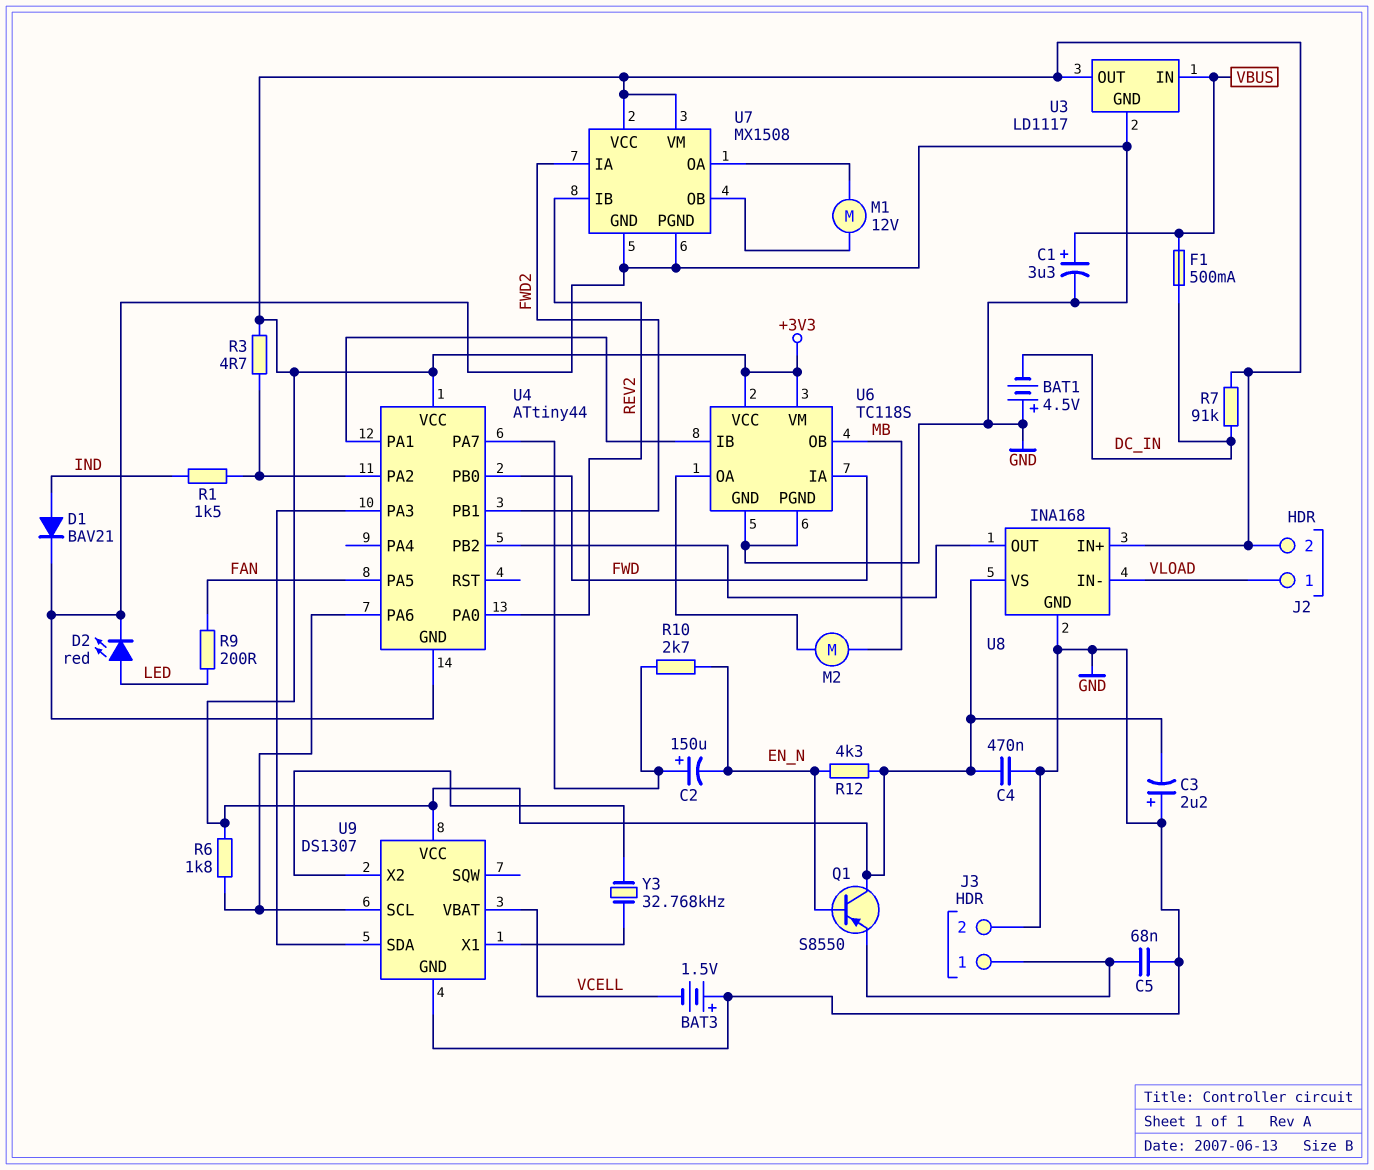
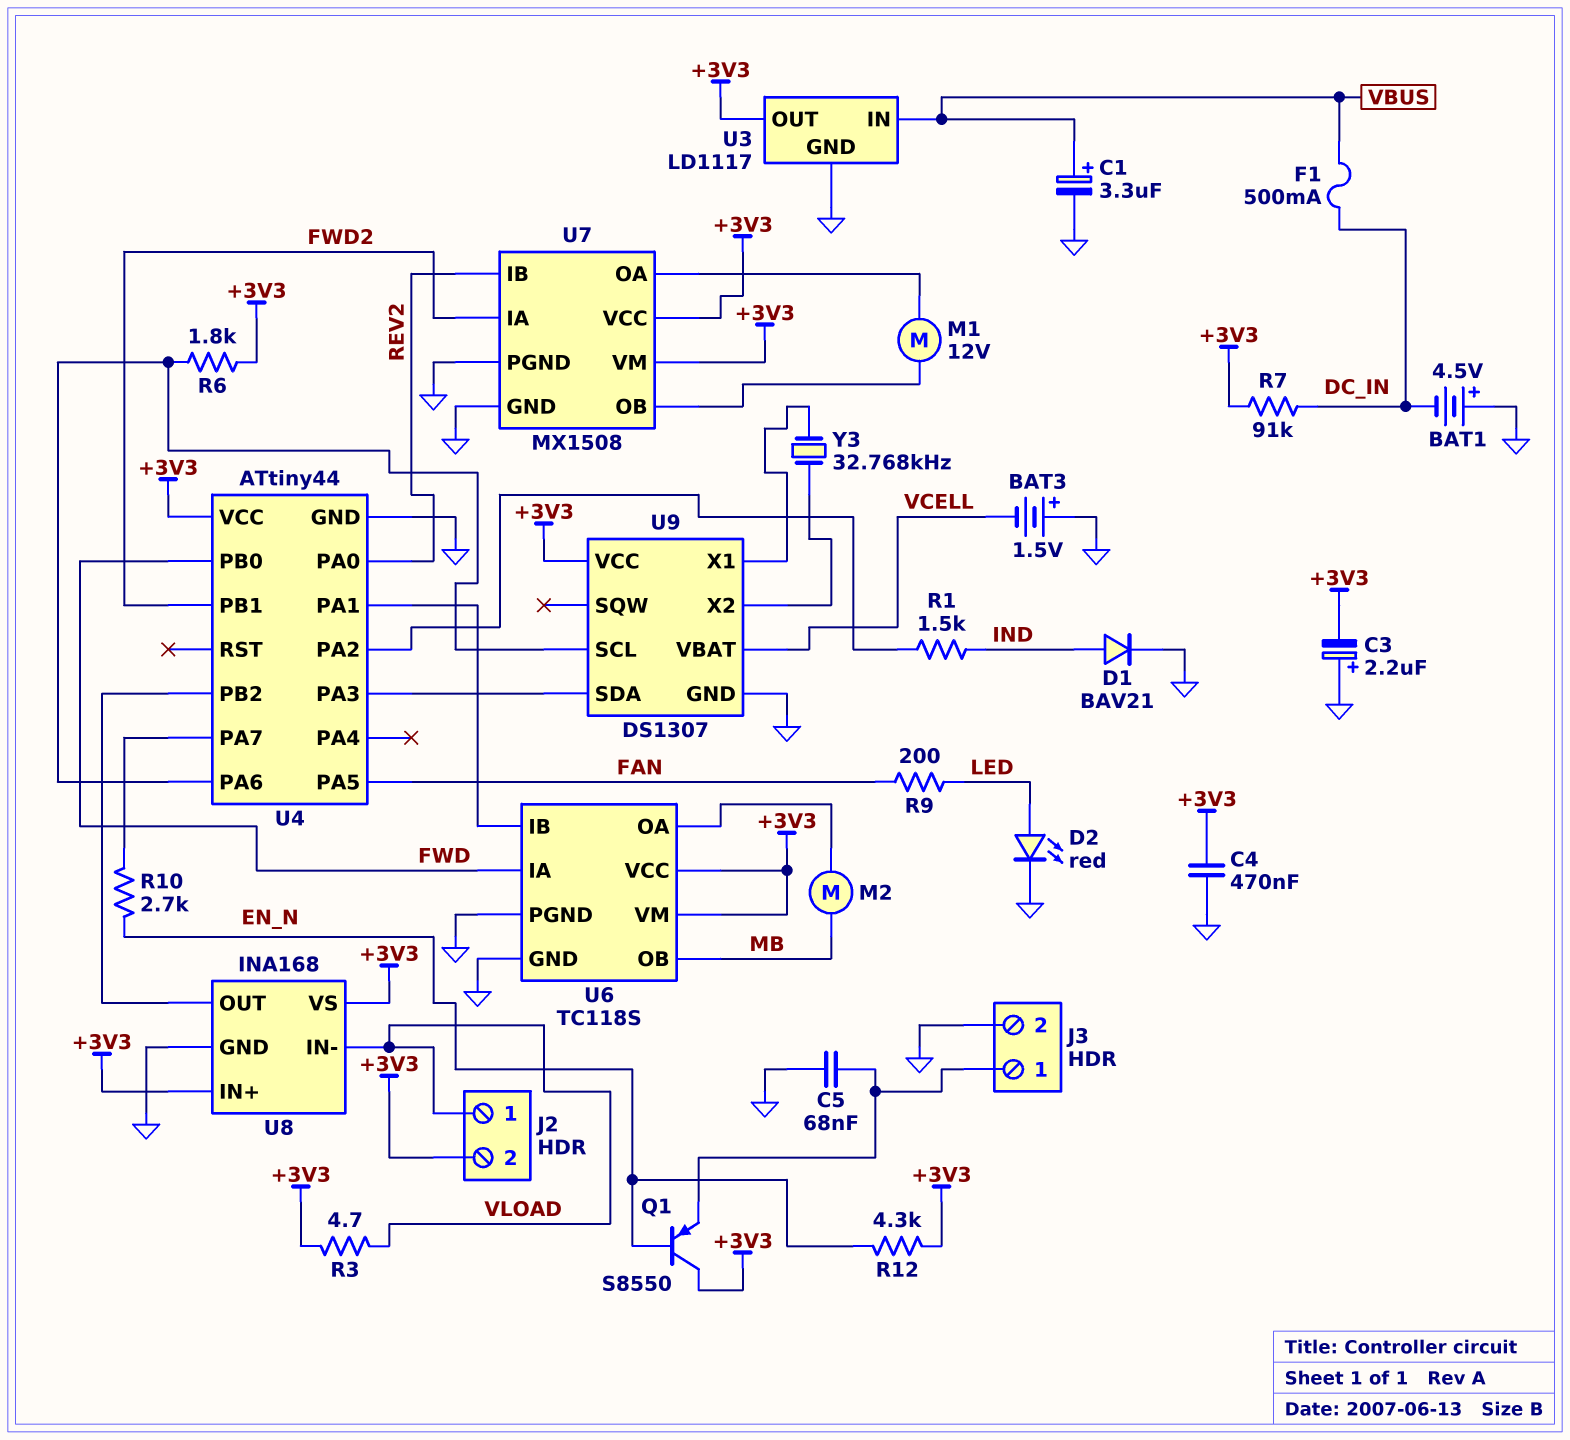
C2: 150uF (plus U4/PA7, minus EN_N) -> none
R3: 4.7 (+3V3, U4/PA2) -> 4.7 (+3V3, VLOAD)

